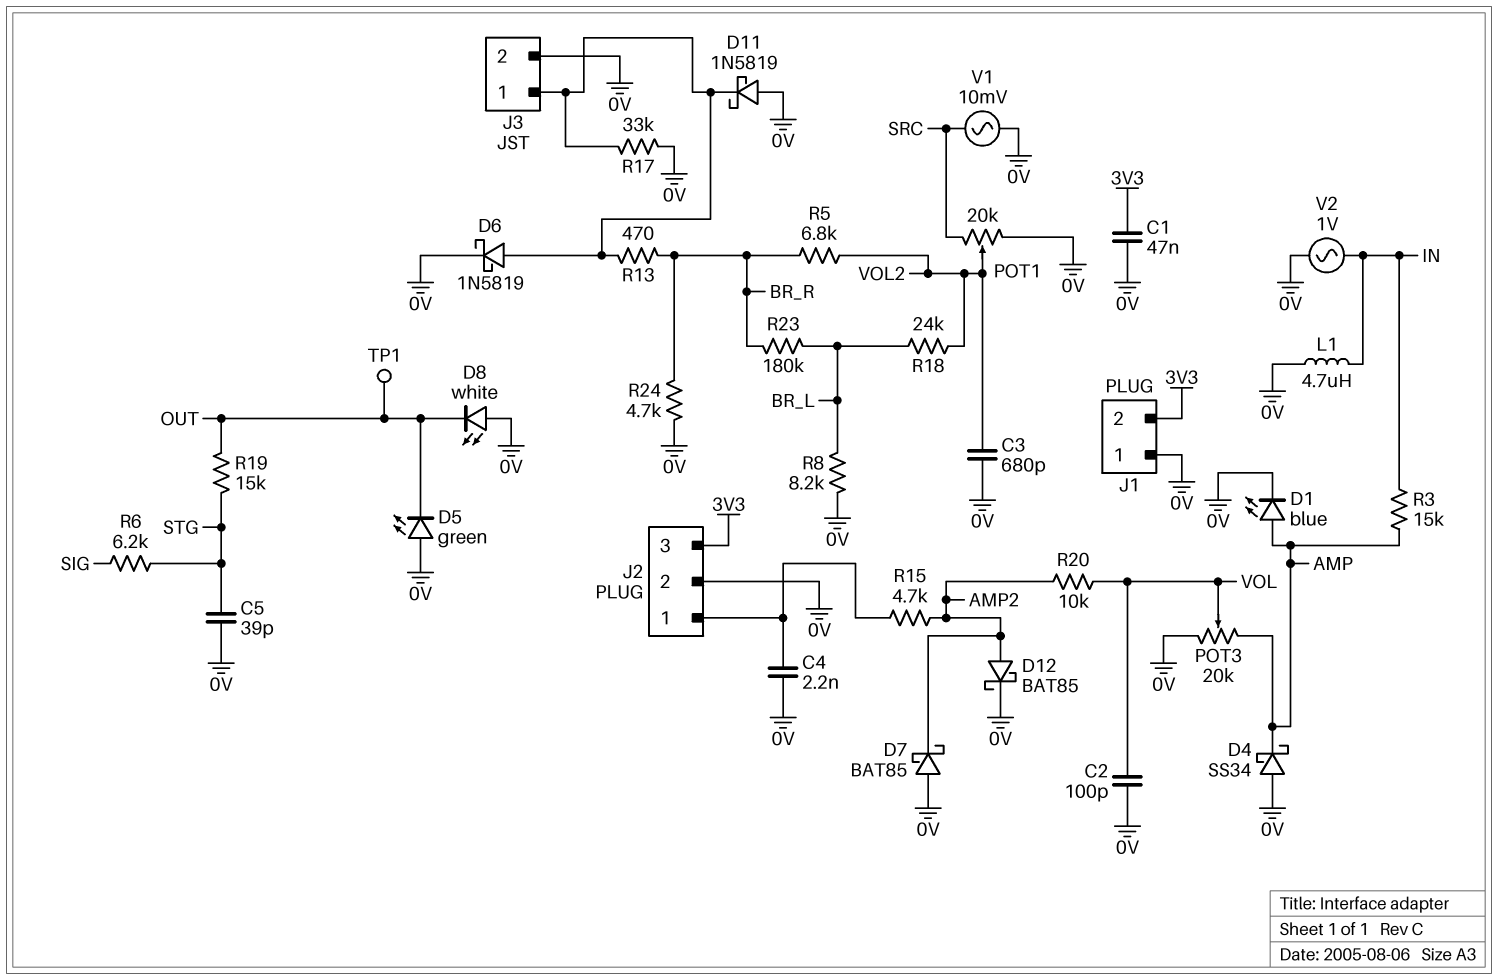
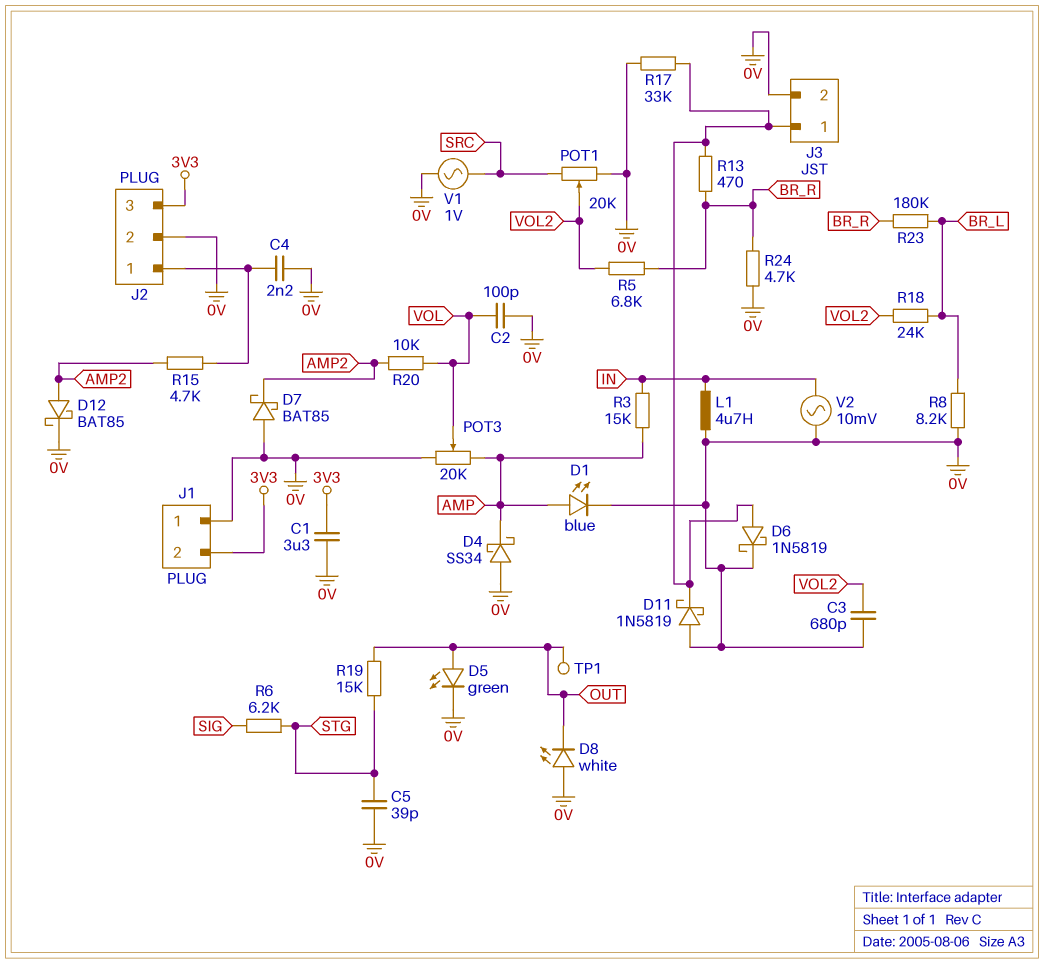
C1: 47nF (0V, 3V3) -> 3.3uF (0V, 3V3)
D5: LED green (A 0V, K OUT) -> LED green (A OUT, K 0V)
V1: AC 10mV (0V, SRC) -> AC 1V (0V, SRC)
V2: AC 1V (0V, IN) -> AC 10mV (0V, IN)

